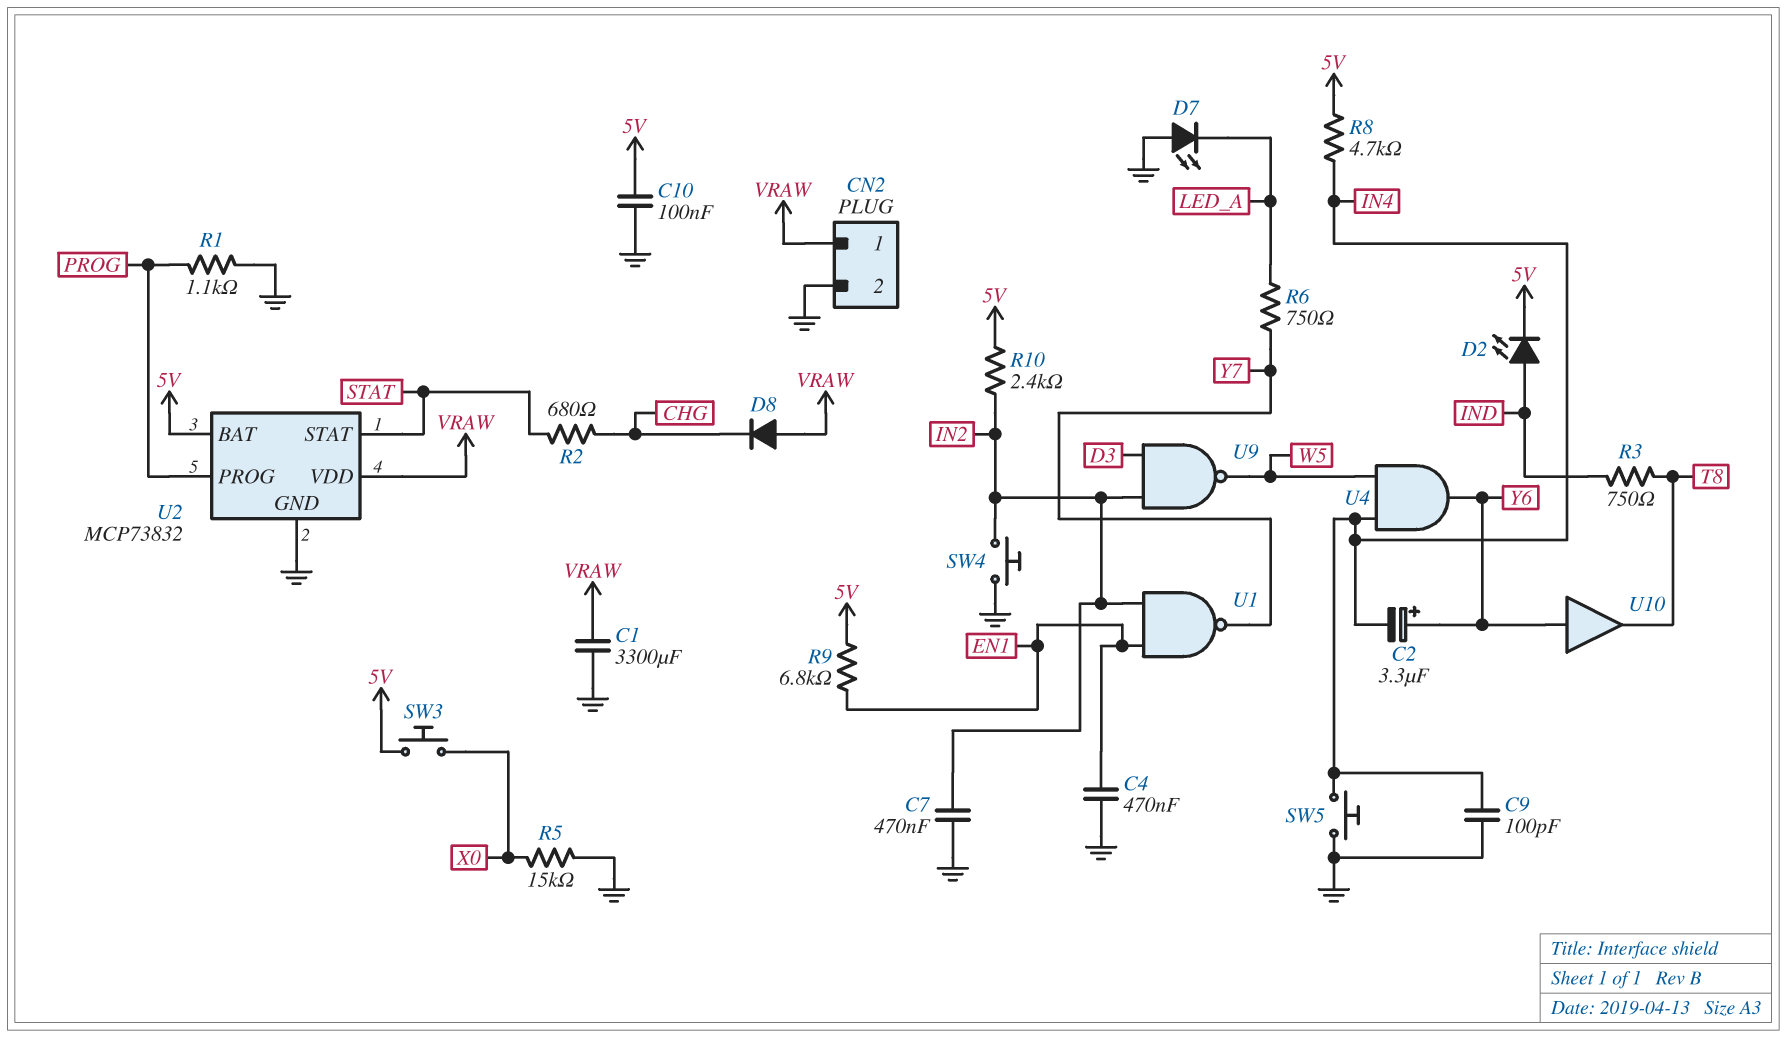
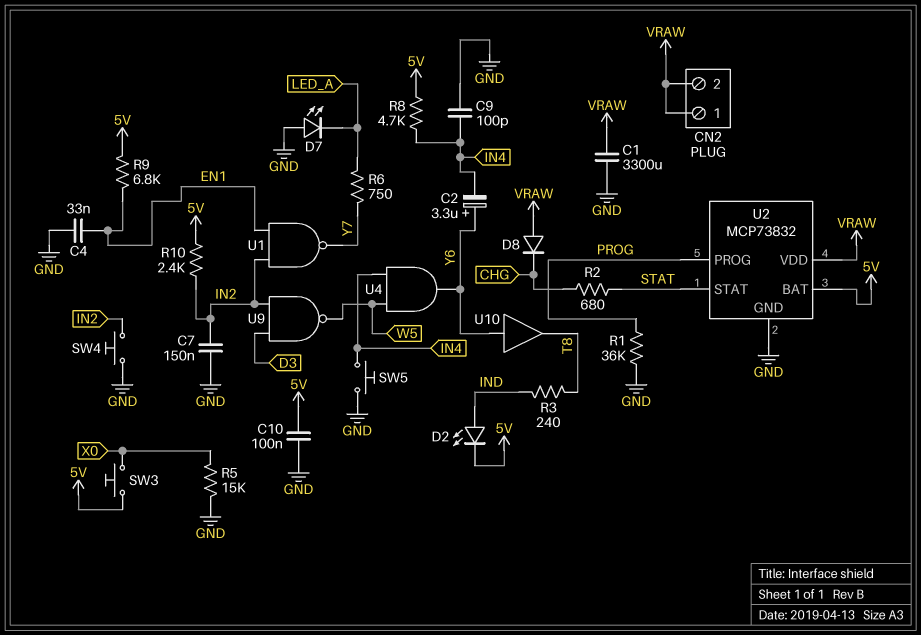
C4: 470nF (EN1, GND) -> 33nF (EN1, GND)
C7: 470nF (GND, IN2) -> 150nF (GND, IN2)
CN2 pin 2: GND -> VRAW
R1: 1.1k (GND, PROG) -> 36k (GND, PROG)
R3: 750 (IND, T8) -> 240 (IND, T8)

